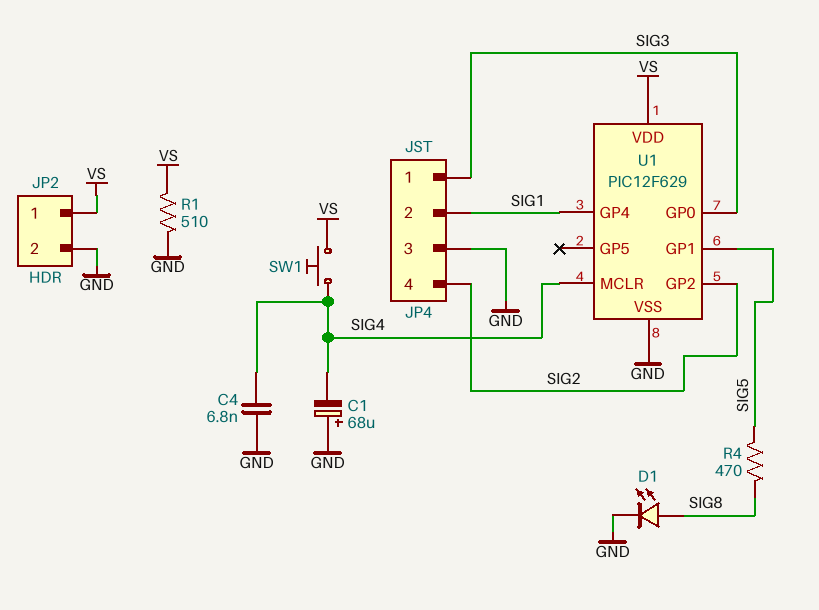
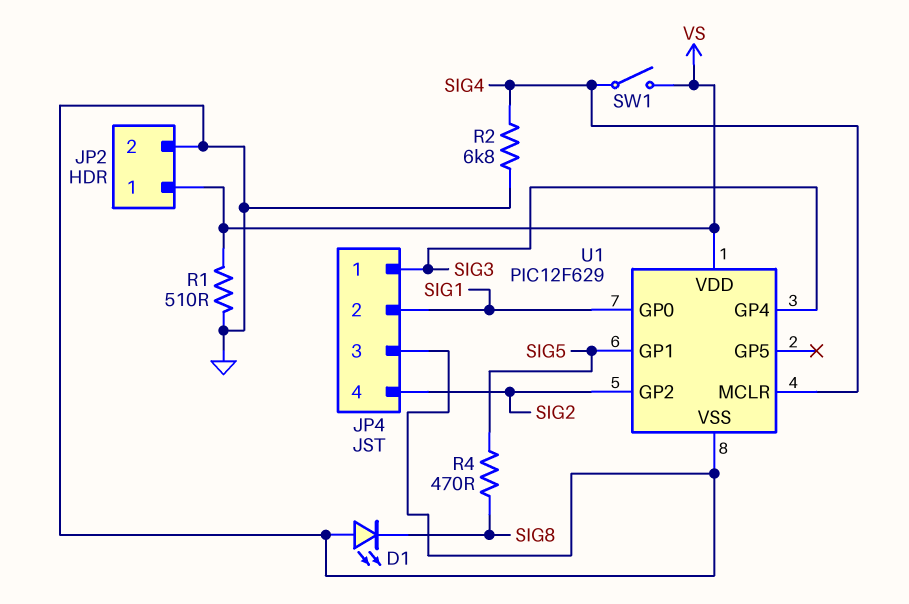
C1: 68uF (plus GND, minus SIG4) -> none
C4: 6.8nF (GND, SIG4) -> none
D1: LED (A SIG8, K GND) -> LED (A GND, K SIG8)
R2: none -> 6.8k (GND, SIG4)
SW1: button (SIG4, VS) -> switch (SIG4, VS)
U1 pin GP0: SIG3 -> SIG1
U1 pin GP4: SIG1 -> SIG3

